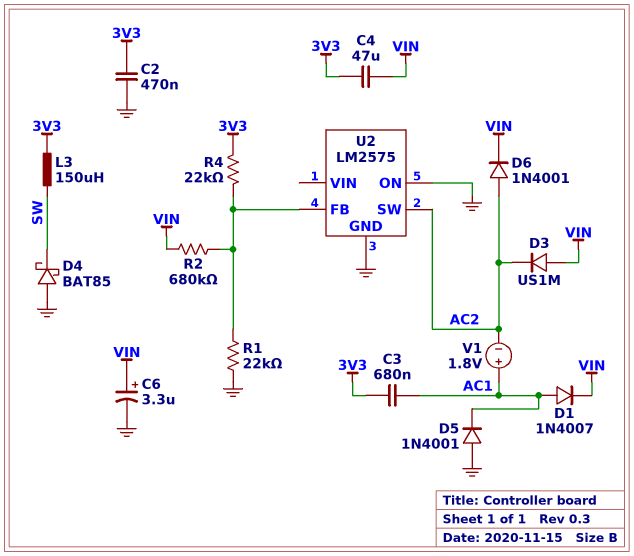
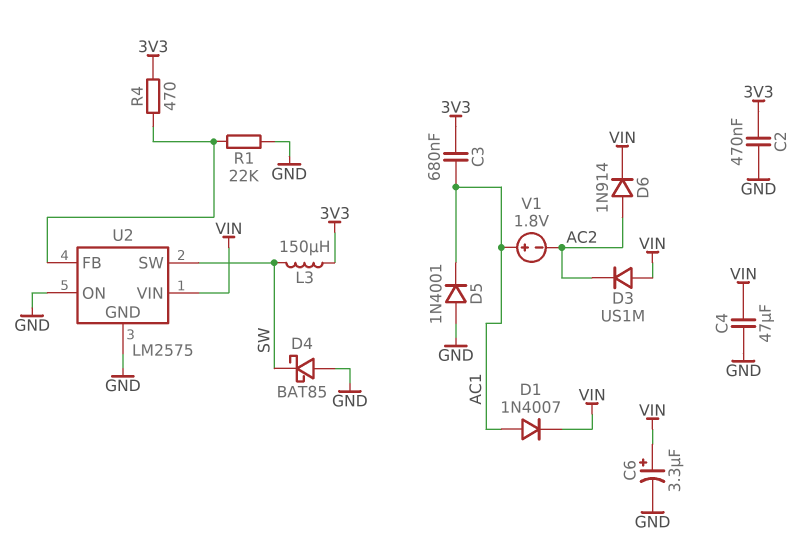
C4: 47uF (3V3, VIN) -> 47uF (GND, VIN)
D6: diode 1N4001 (A AC2, K VIN) -> diode 1N914 (A AC2, K VIN)
R2: 680k (U2/FB, VIN) -> none
R4: 22k (3V3, U2/FB) -> 470 (3V3, U2/FB)
U2 pin SW: AC2 -> SW
U2 pin VIN: none -> VIN

